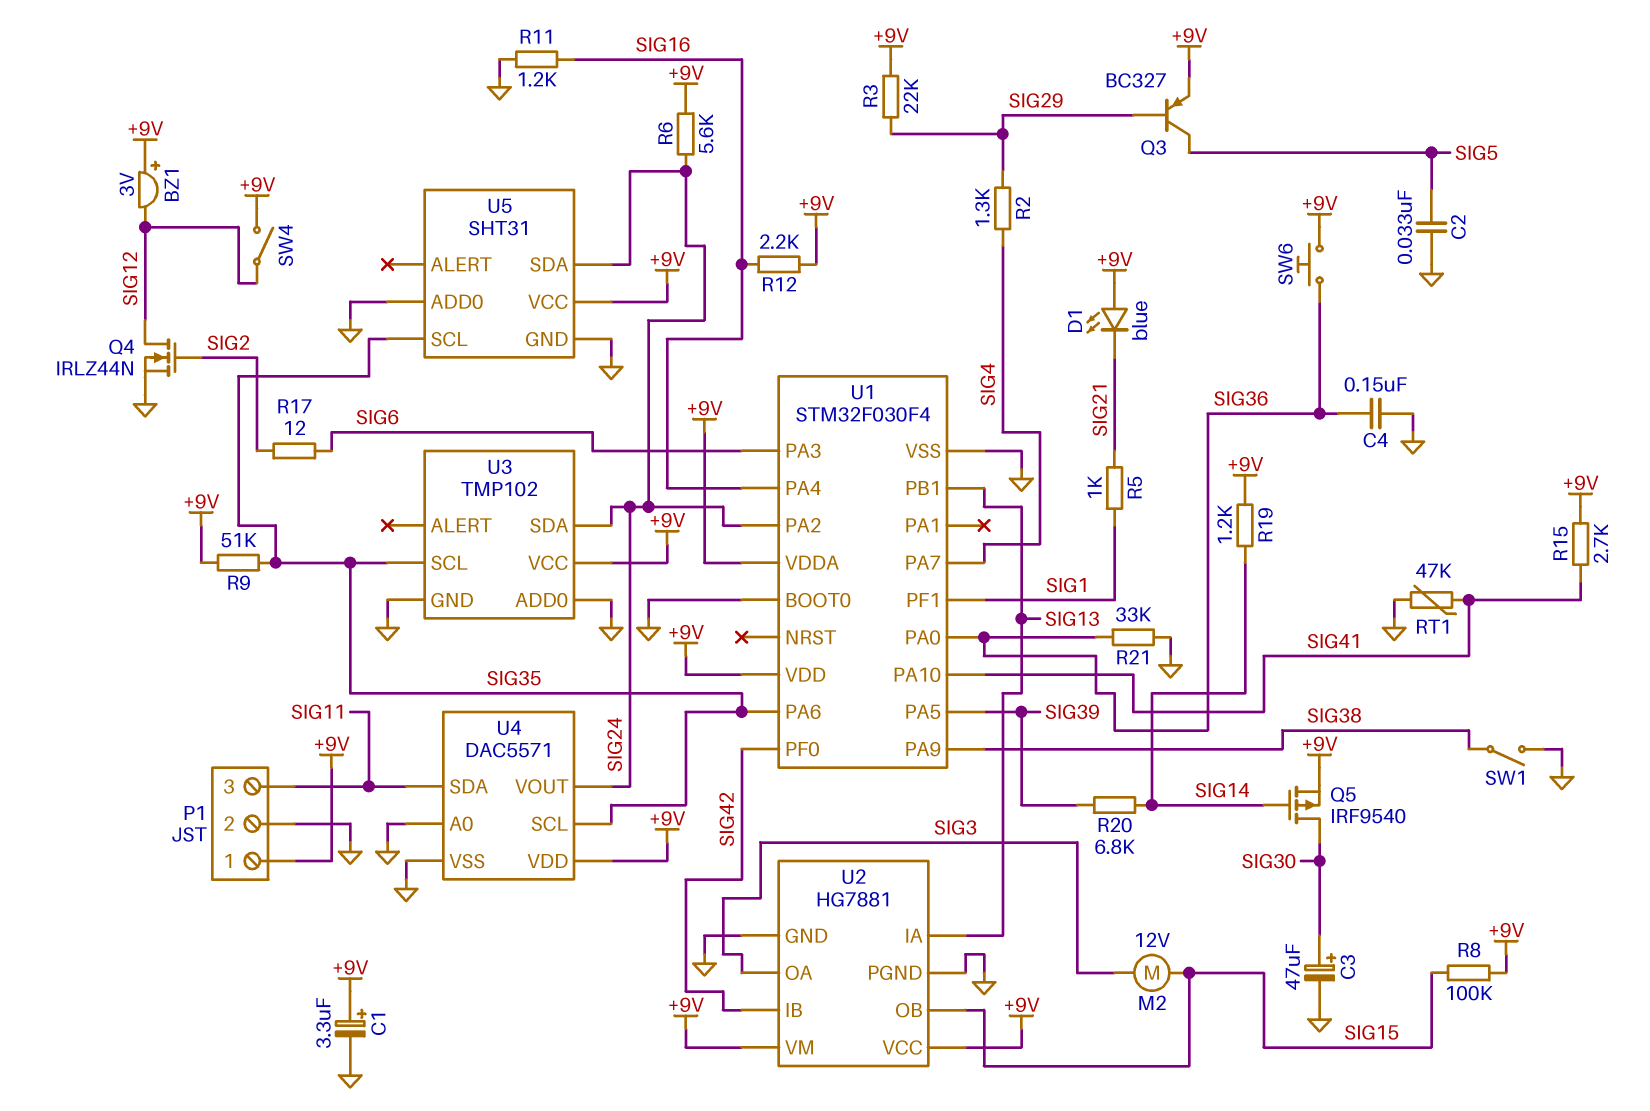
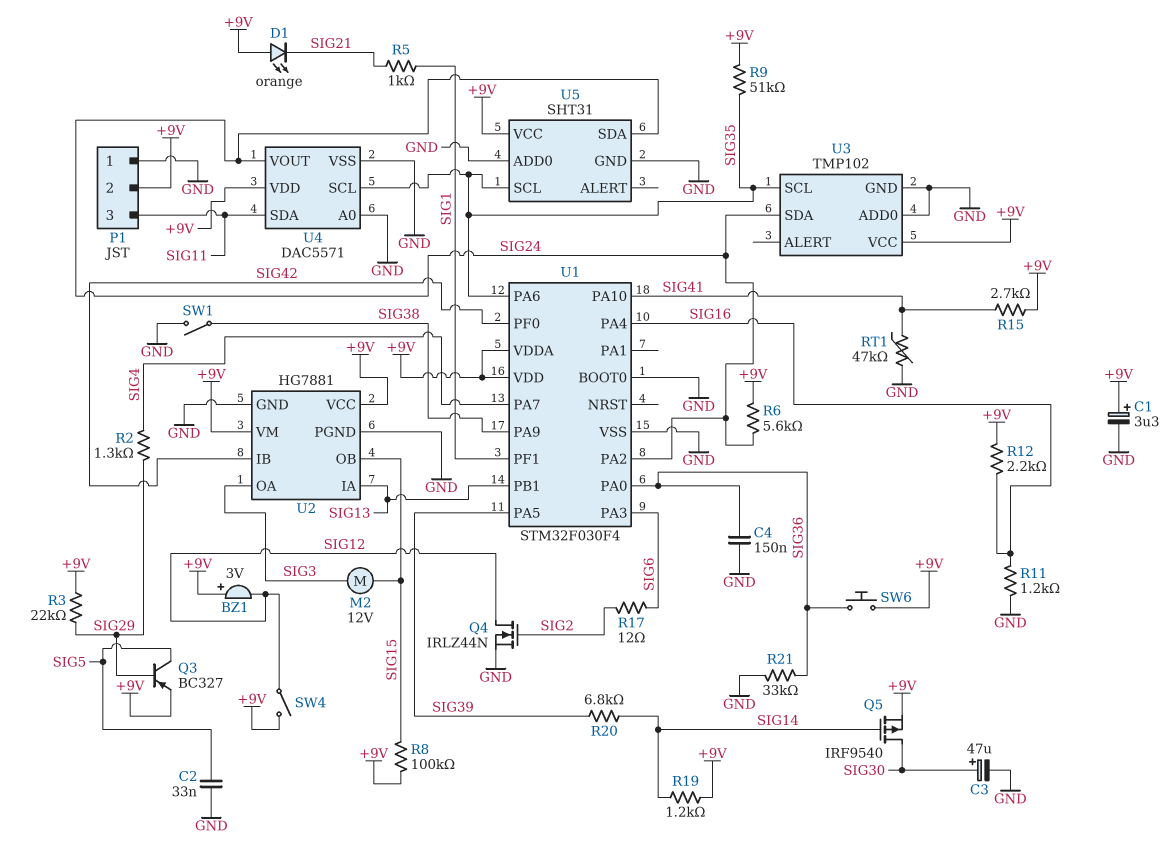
D1: LED blue (A +9V, K SIG21) -> LED orange (A +9V, K SIG21)
P1 pin 1: +9V -> GND
P1 pin 2: GND -> +9V

